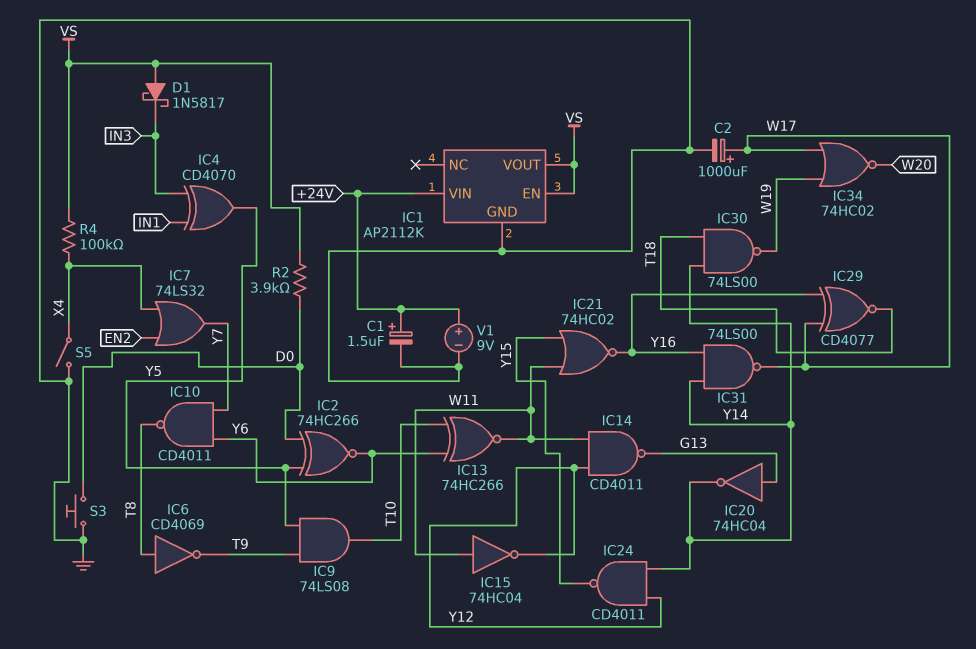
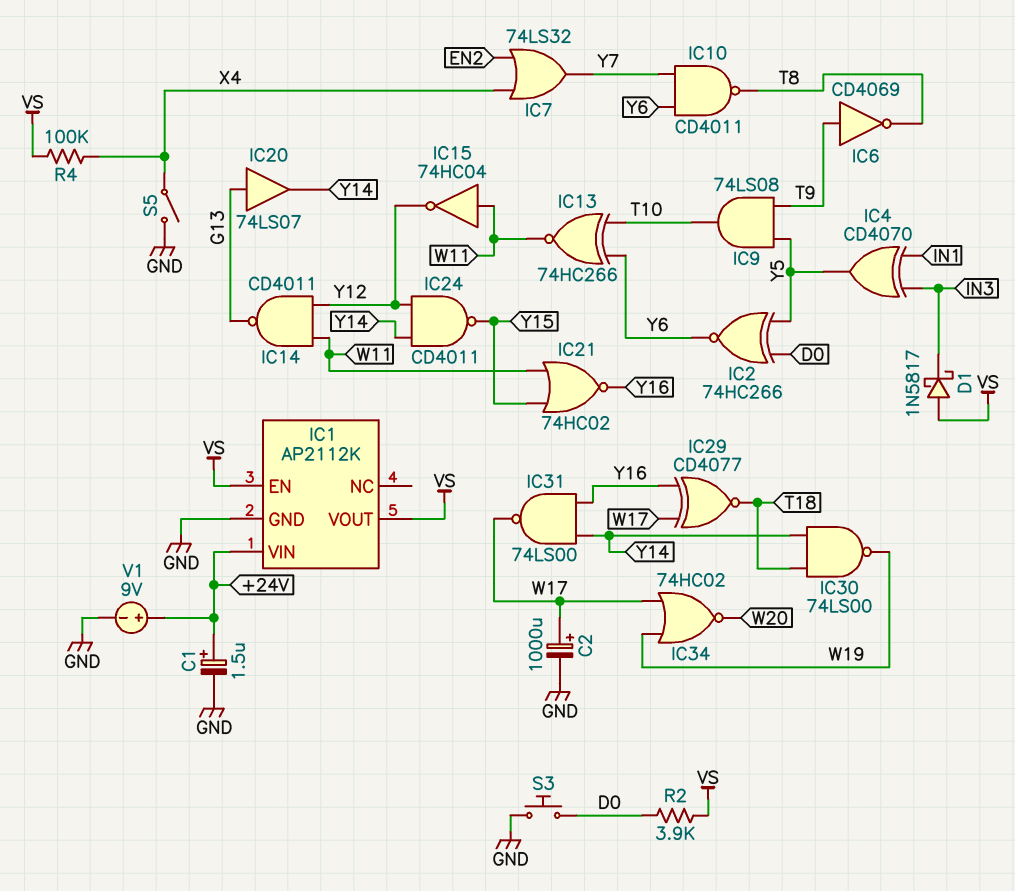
IC6: NOT CD4069 (in T8, out T9) -> NOT CD4069 (in T9, out T8)
IC20: NOT 74HC04 (in G13, out Y14) -> buffer 74LS07 (in G13, out Y14)

